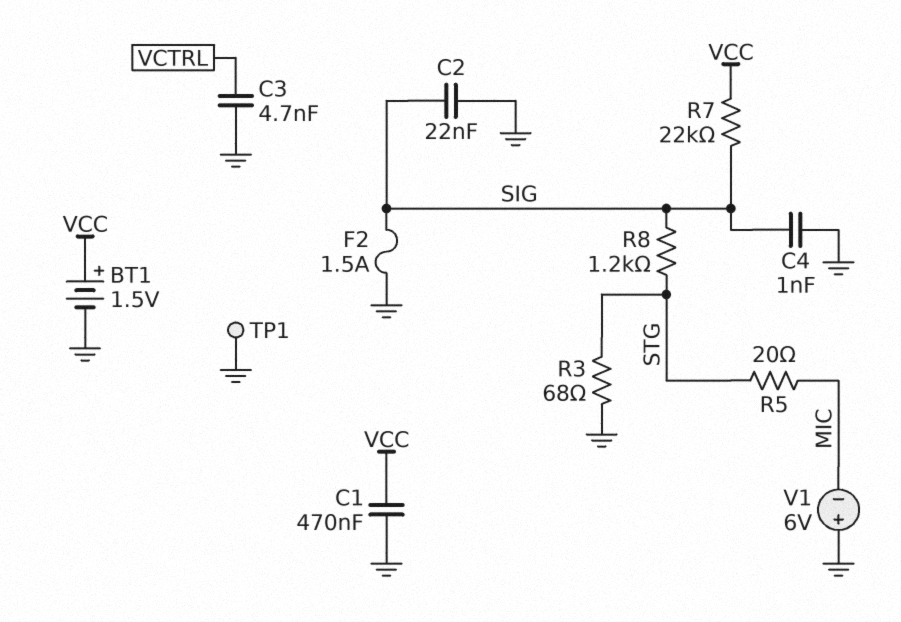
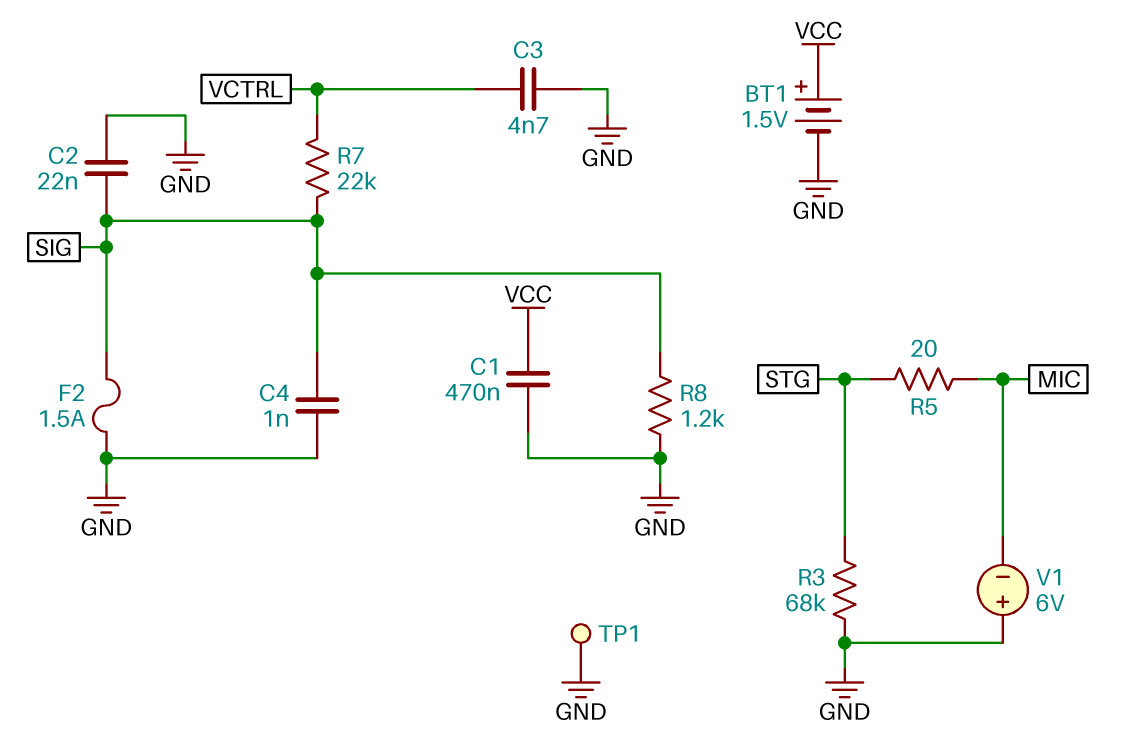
R3: 68 (GND, STG) -> 68k (GND, STG)
R7: 22k (SIG, VCC) -> 22k (SIG, VCTRL)
R8: 1.2k (SIG, STG) -> 1.2k (GND, SIG)

